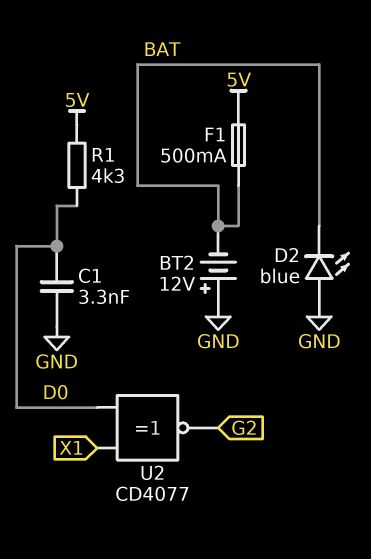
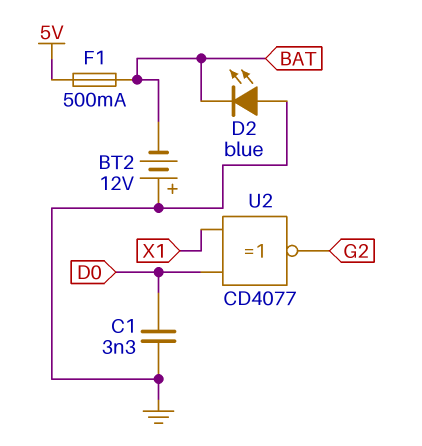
R1: 4.3k (5V, D0) -> none

